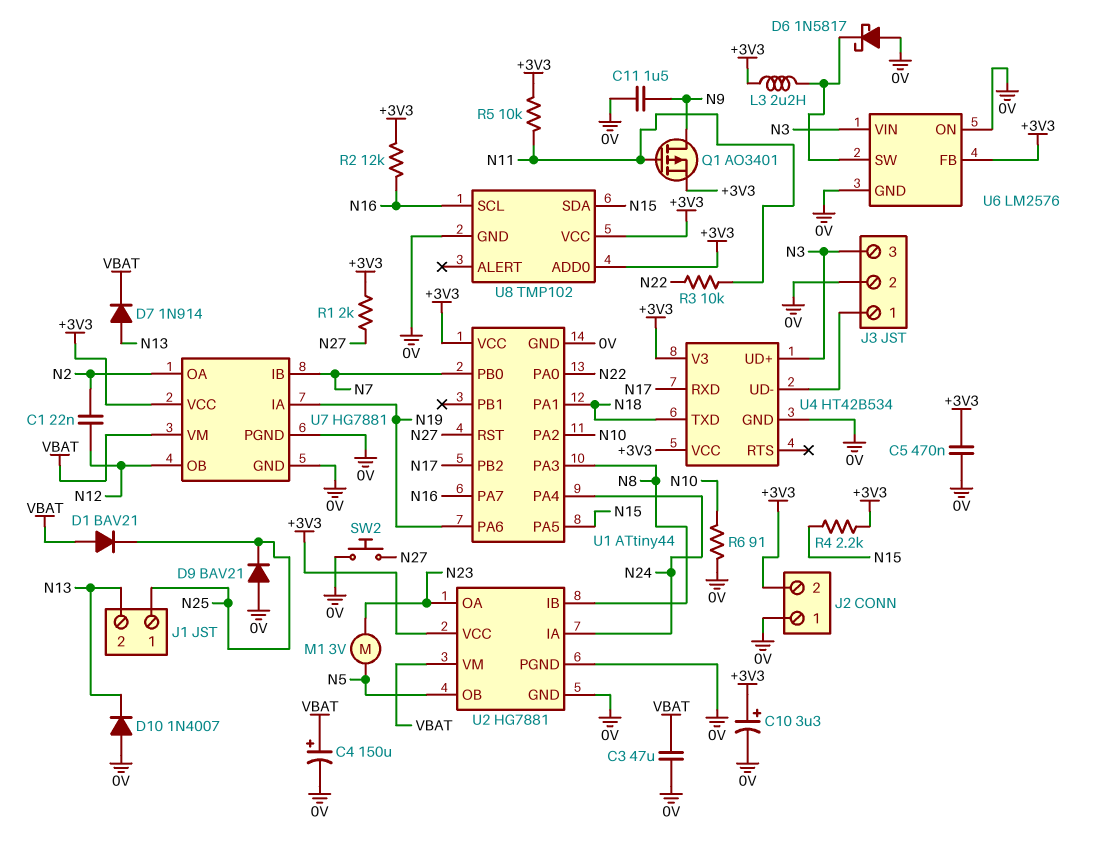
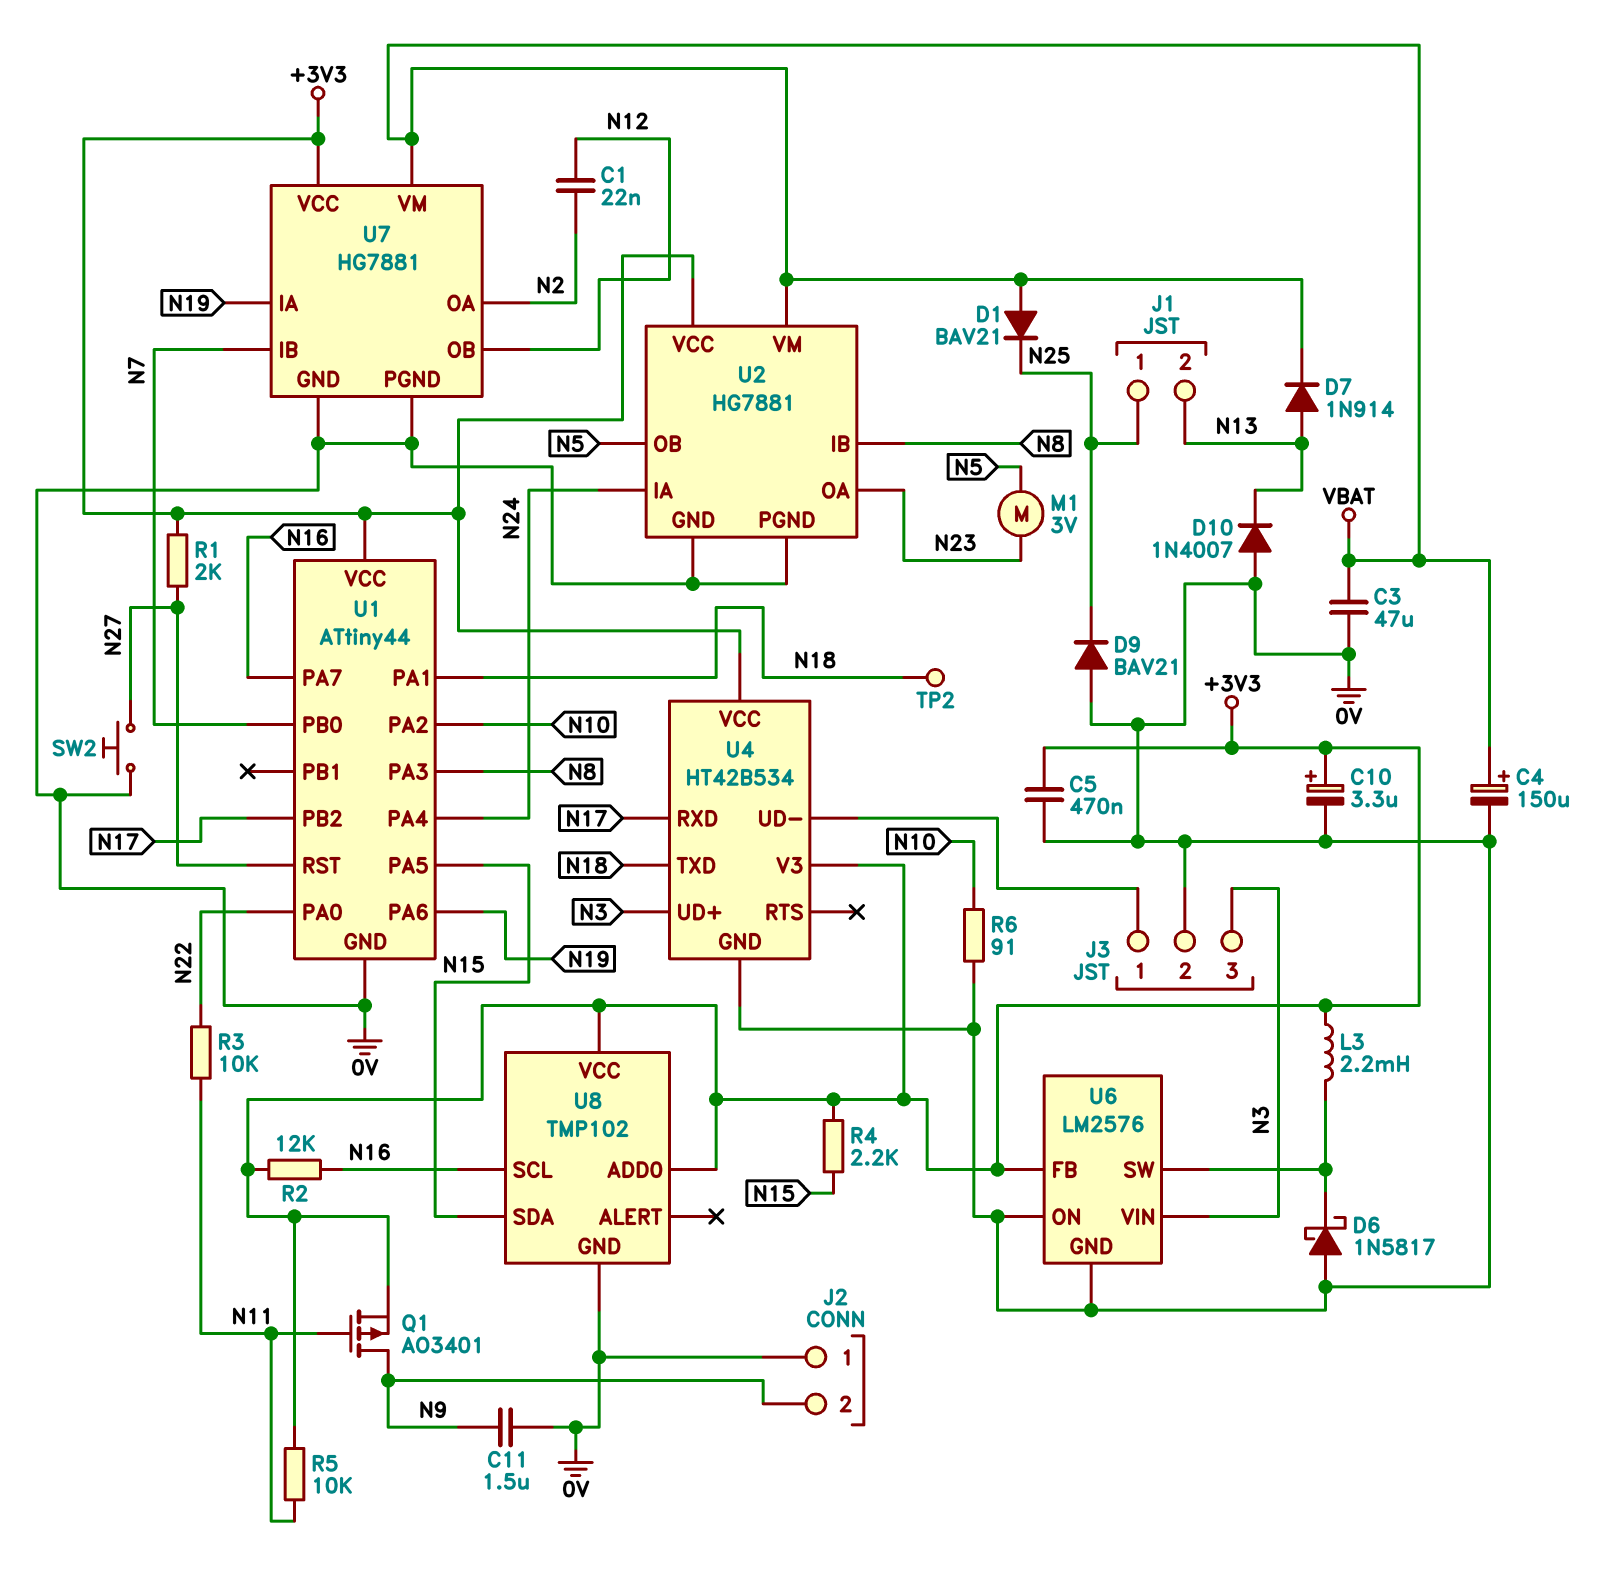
J2 pin 2: +3V3 -> N9
L3: 2.2uH (+3V3, U6/SW) -> 2.2mH (+3V3, U6/SW)
TP2: none -> test point (N18)

